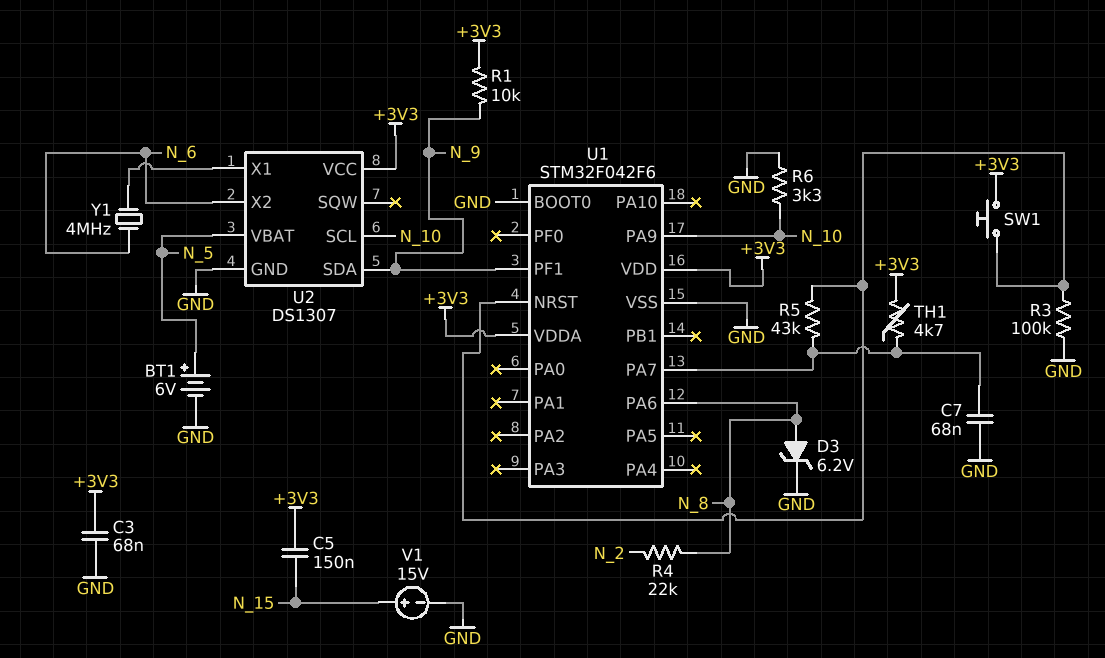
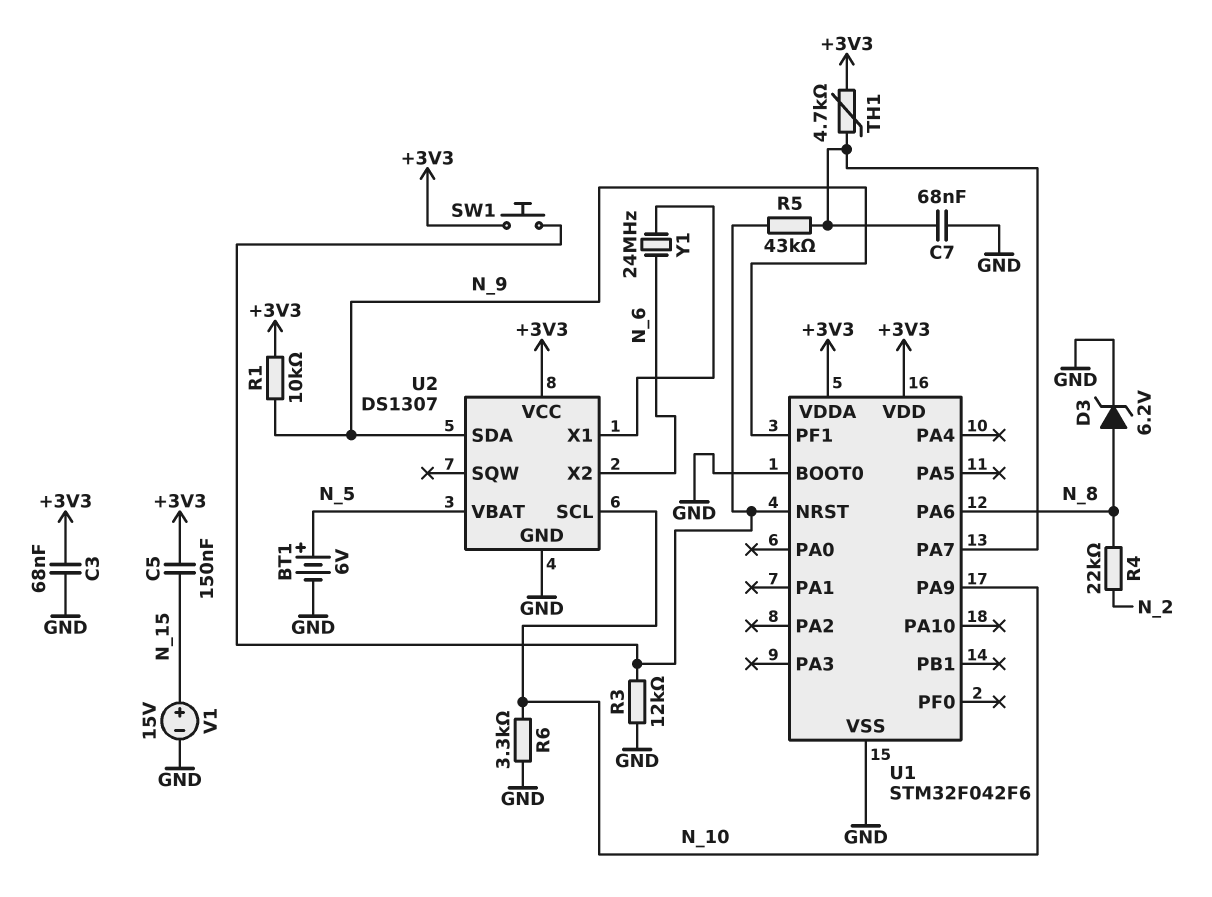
R3: 100k (GND, U1/NRST) -> 12k (GND, U1/NRST)
Y1: 4MHz (N_6, U2/X1) -> 24MHz (N_6, U2/X1)

